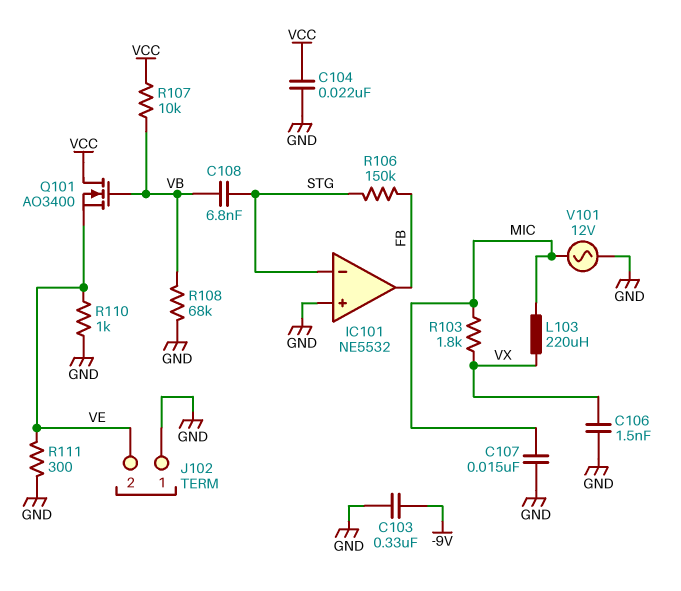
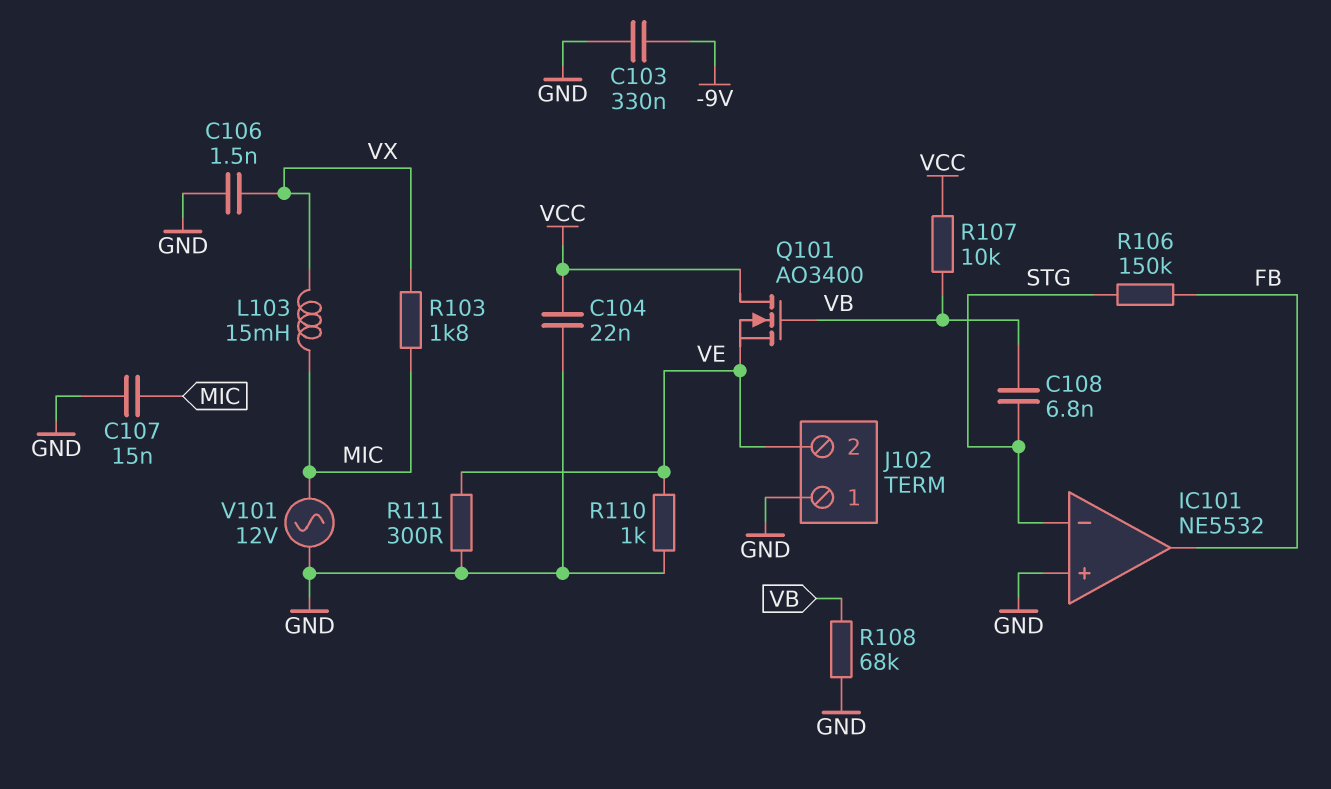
L103: 220uH (MIC, VX) -> 15mH (MIC, VX)

